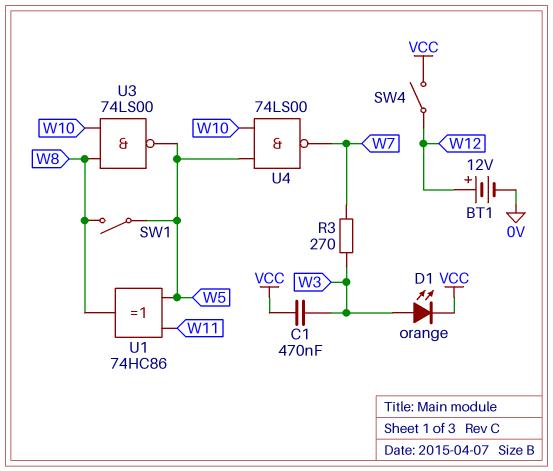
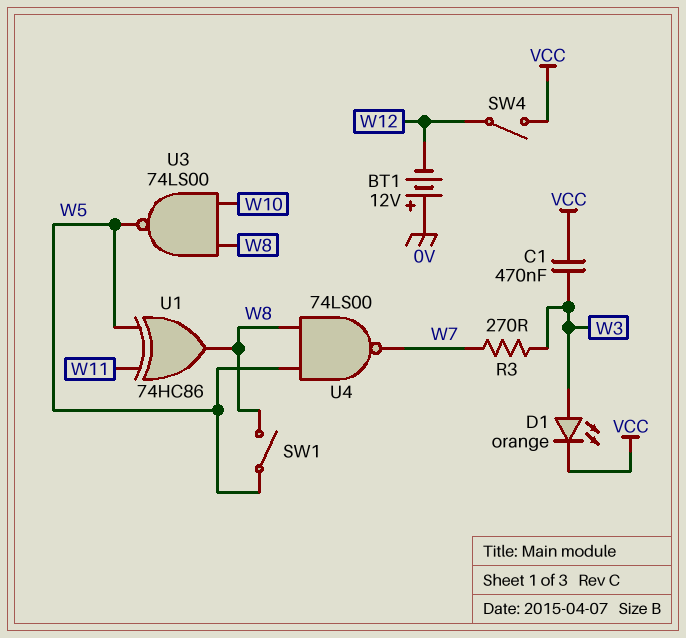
BT1: 12V (plus W12, minus 0V) -> 12V (plus 0V, minus W12)
U4: NAND 74LS00 (in W5, in W10, out W7) -> NAND 74LS00 (in W5, in W8, out W7)

